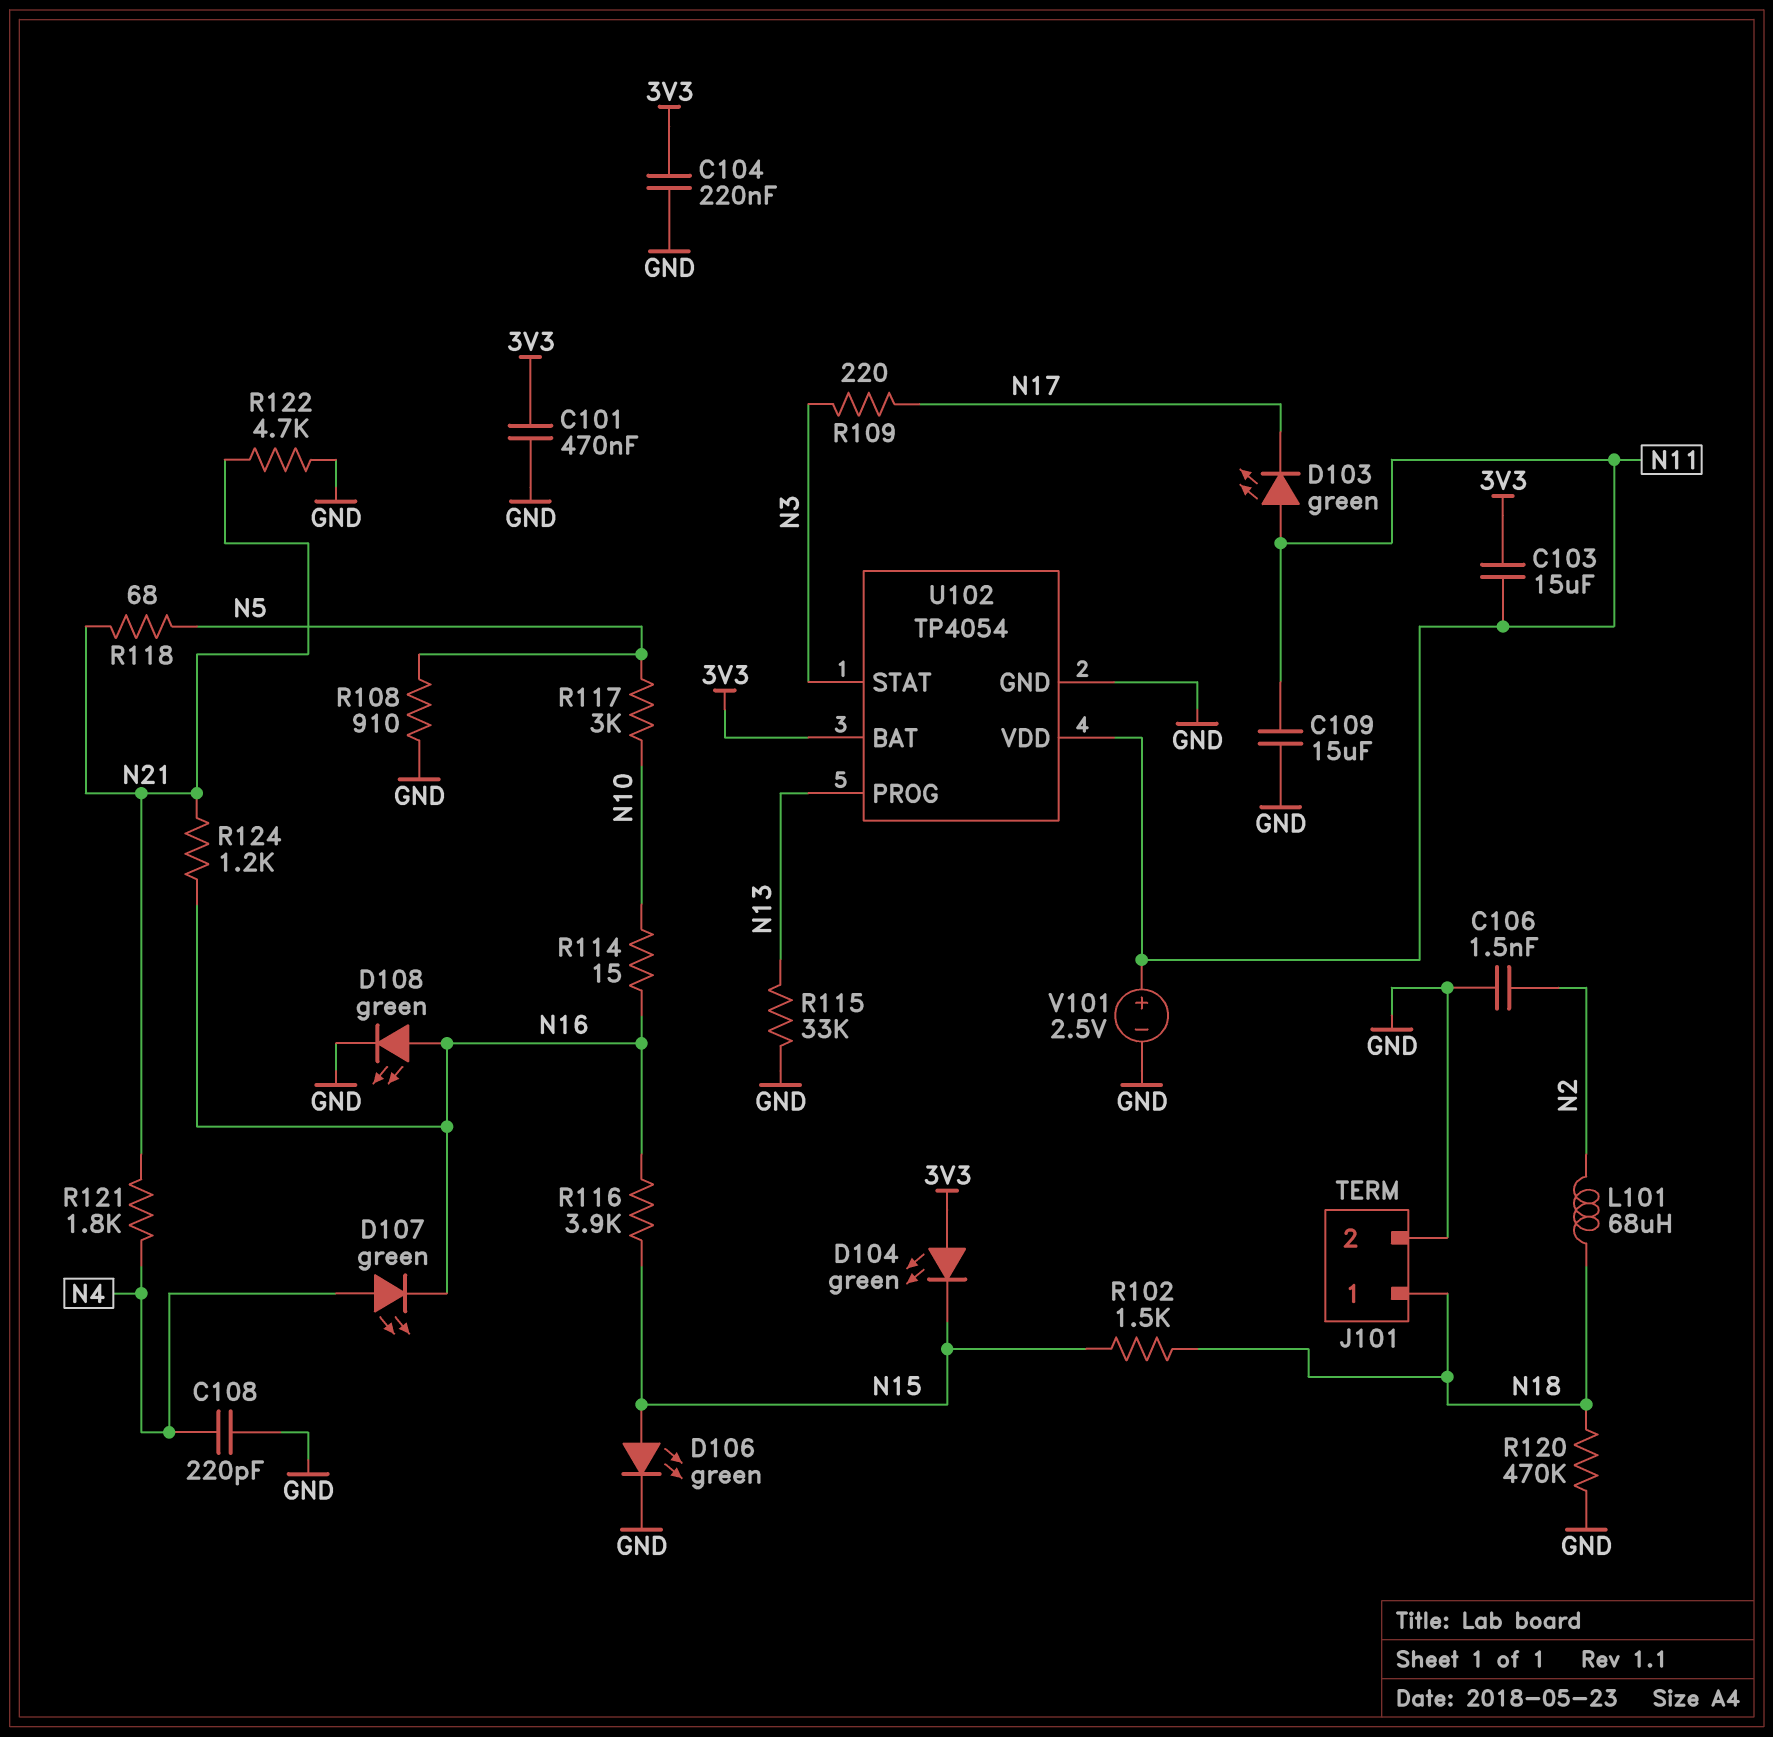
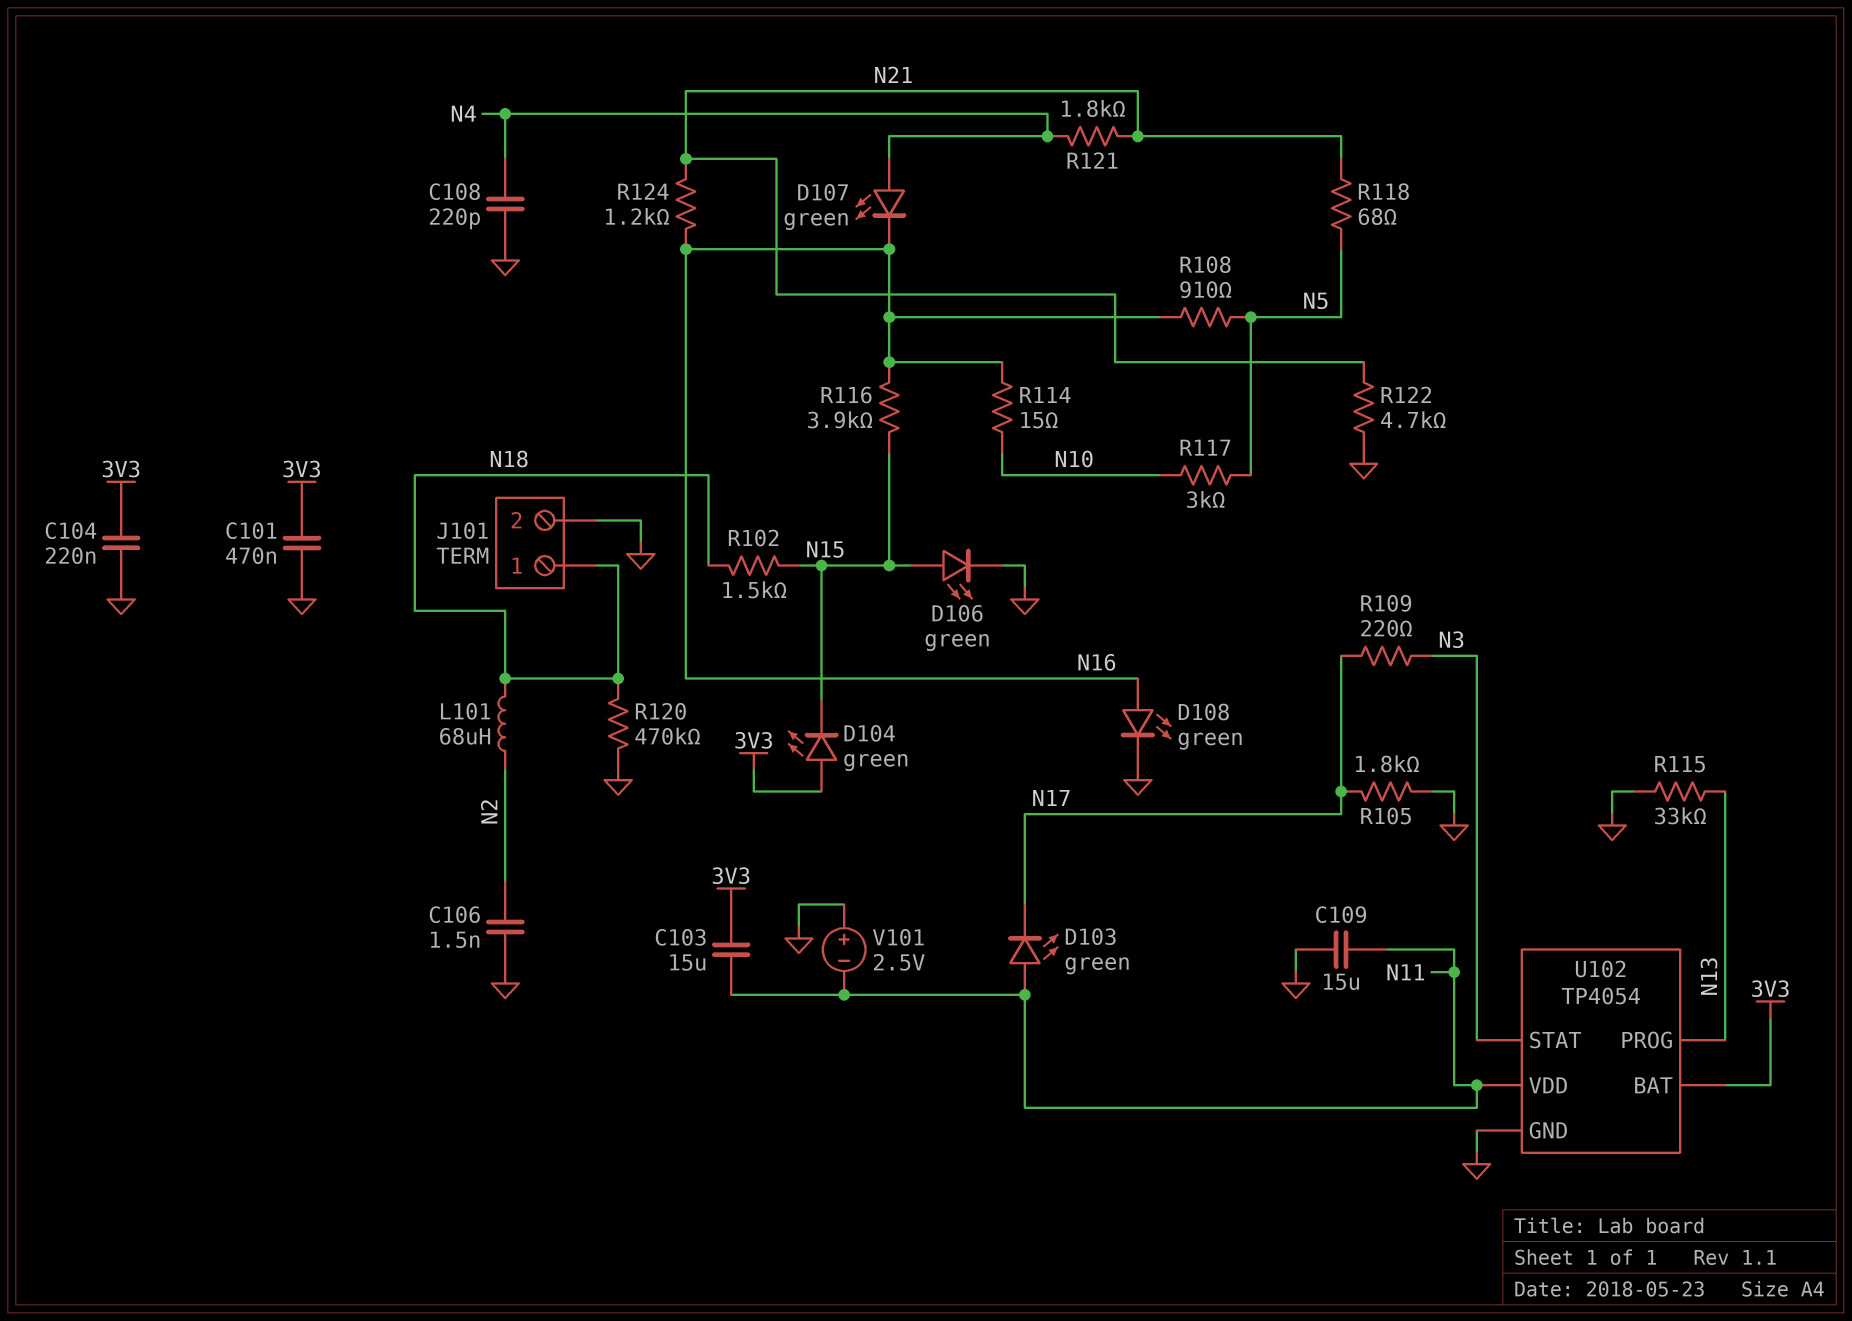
R105: none -> 1.8k (GND, N17)
R108: 910 (GND, N5) -> 910 (N5, N16)
V101: 2.5V (plus N11, minus GND) -> 2.5V (plus GND, minus N11)

